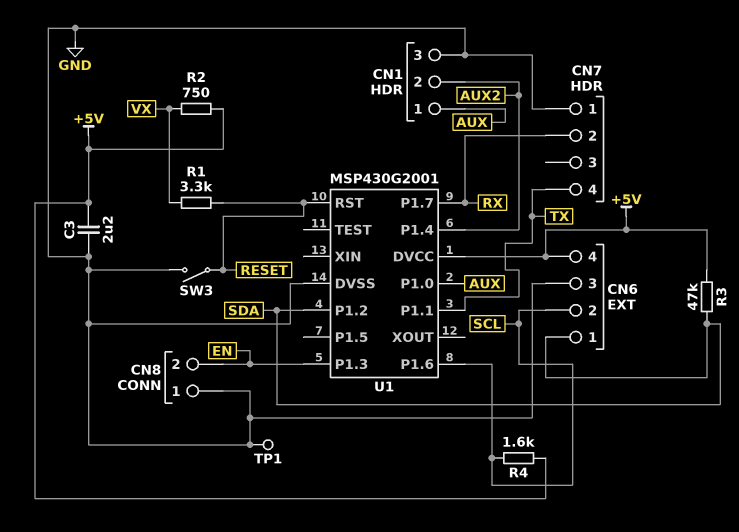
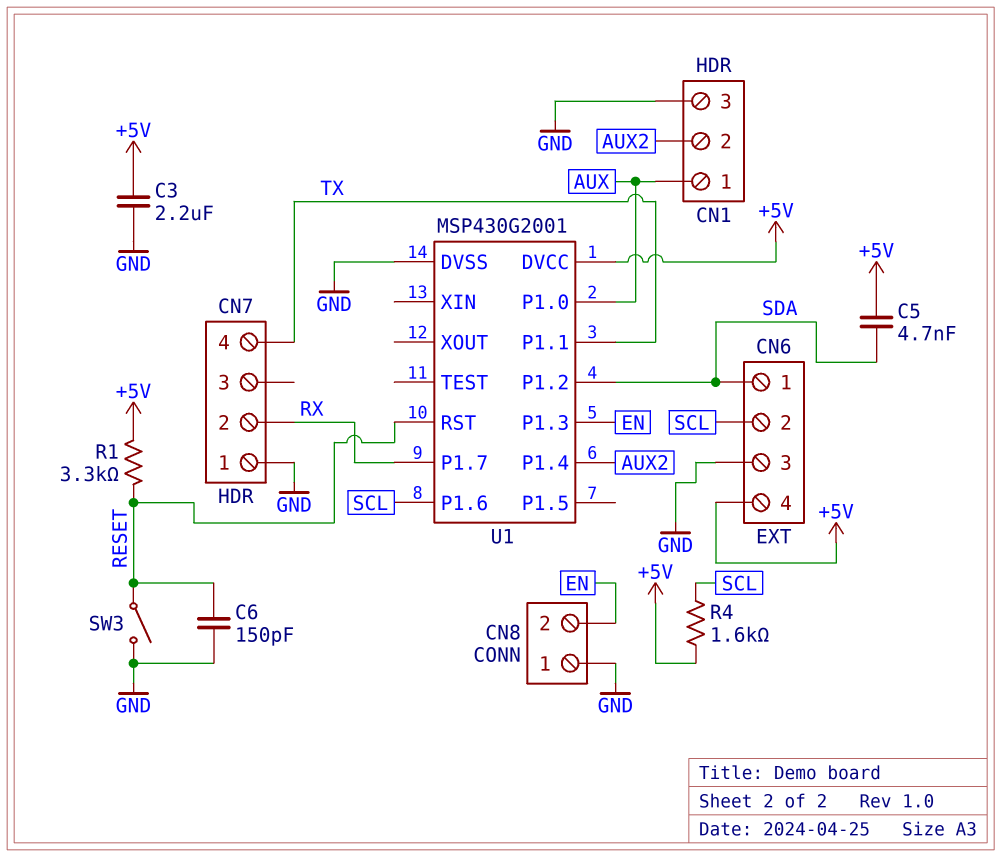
C5: none -> 4.7nF (+5V, SDA)
C6: none -> 150pF (GND, RESET)
R1: 3.3k (RESET, VX) -> 3.3k (+5V, RESET)
R2: 750 (+5V, VX) -> none
R3: 47k (+5V, SDA) -> none
TP1: test point (GND) -> none

